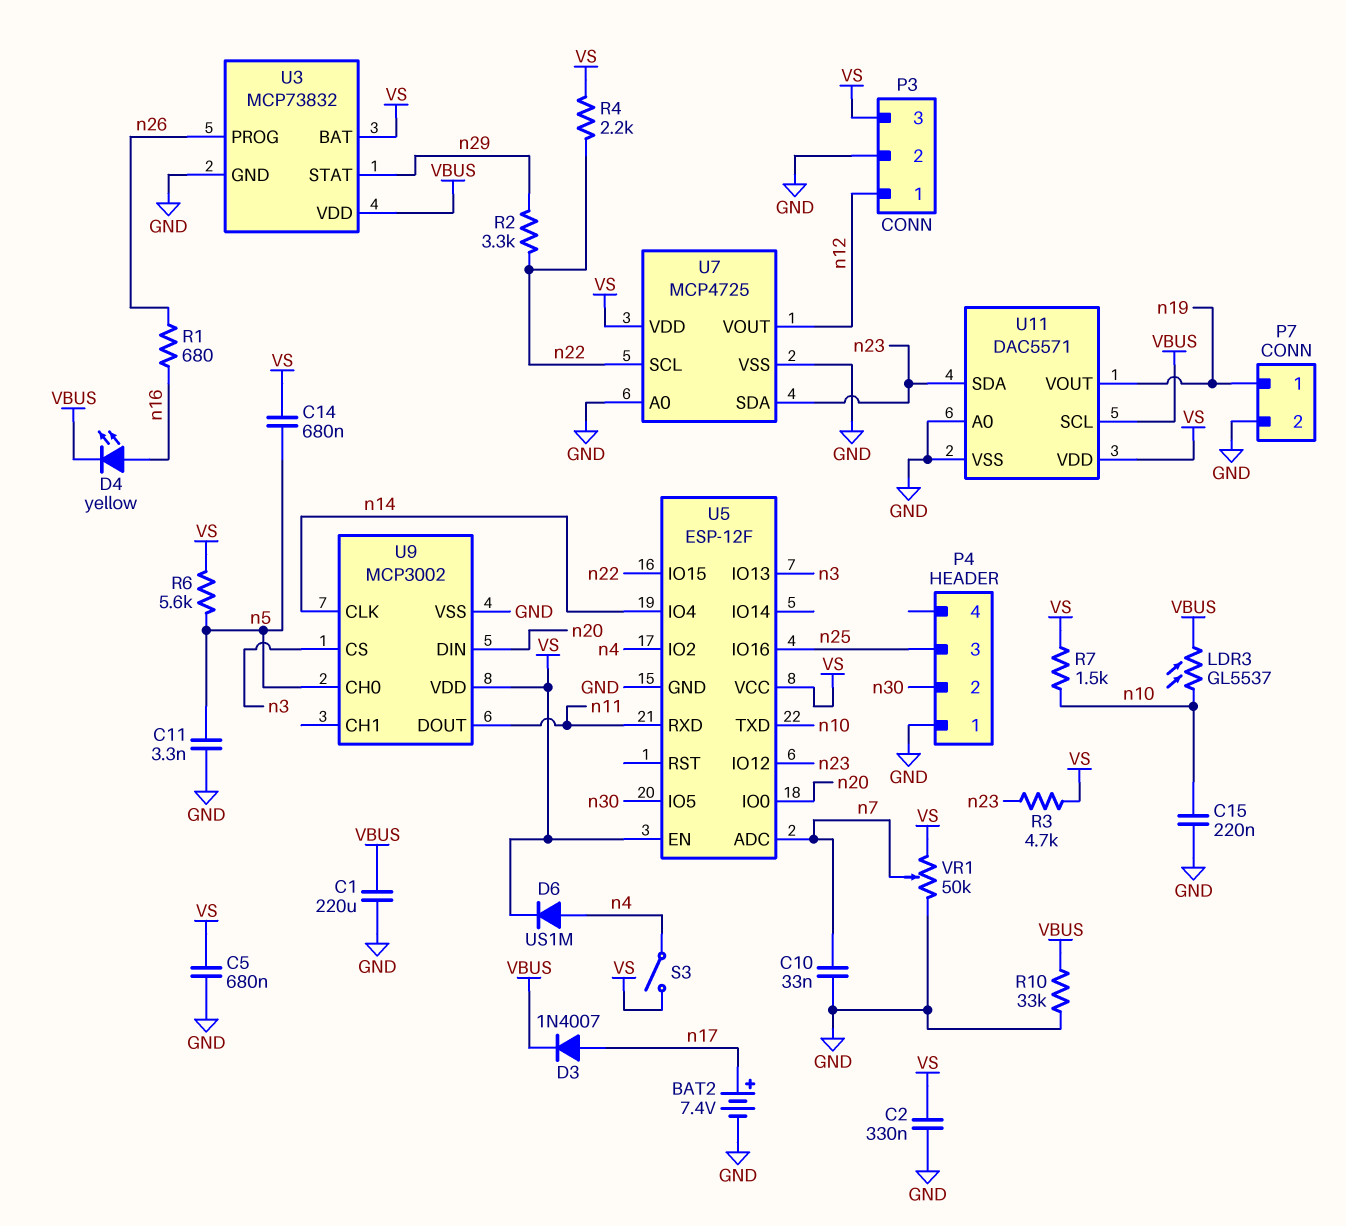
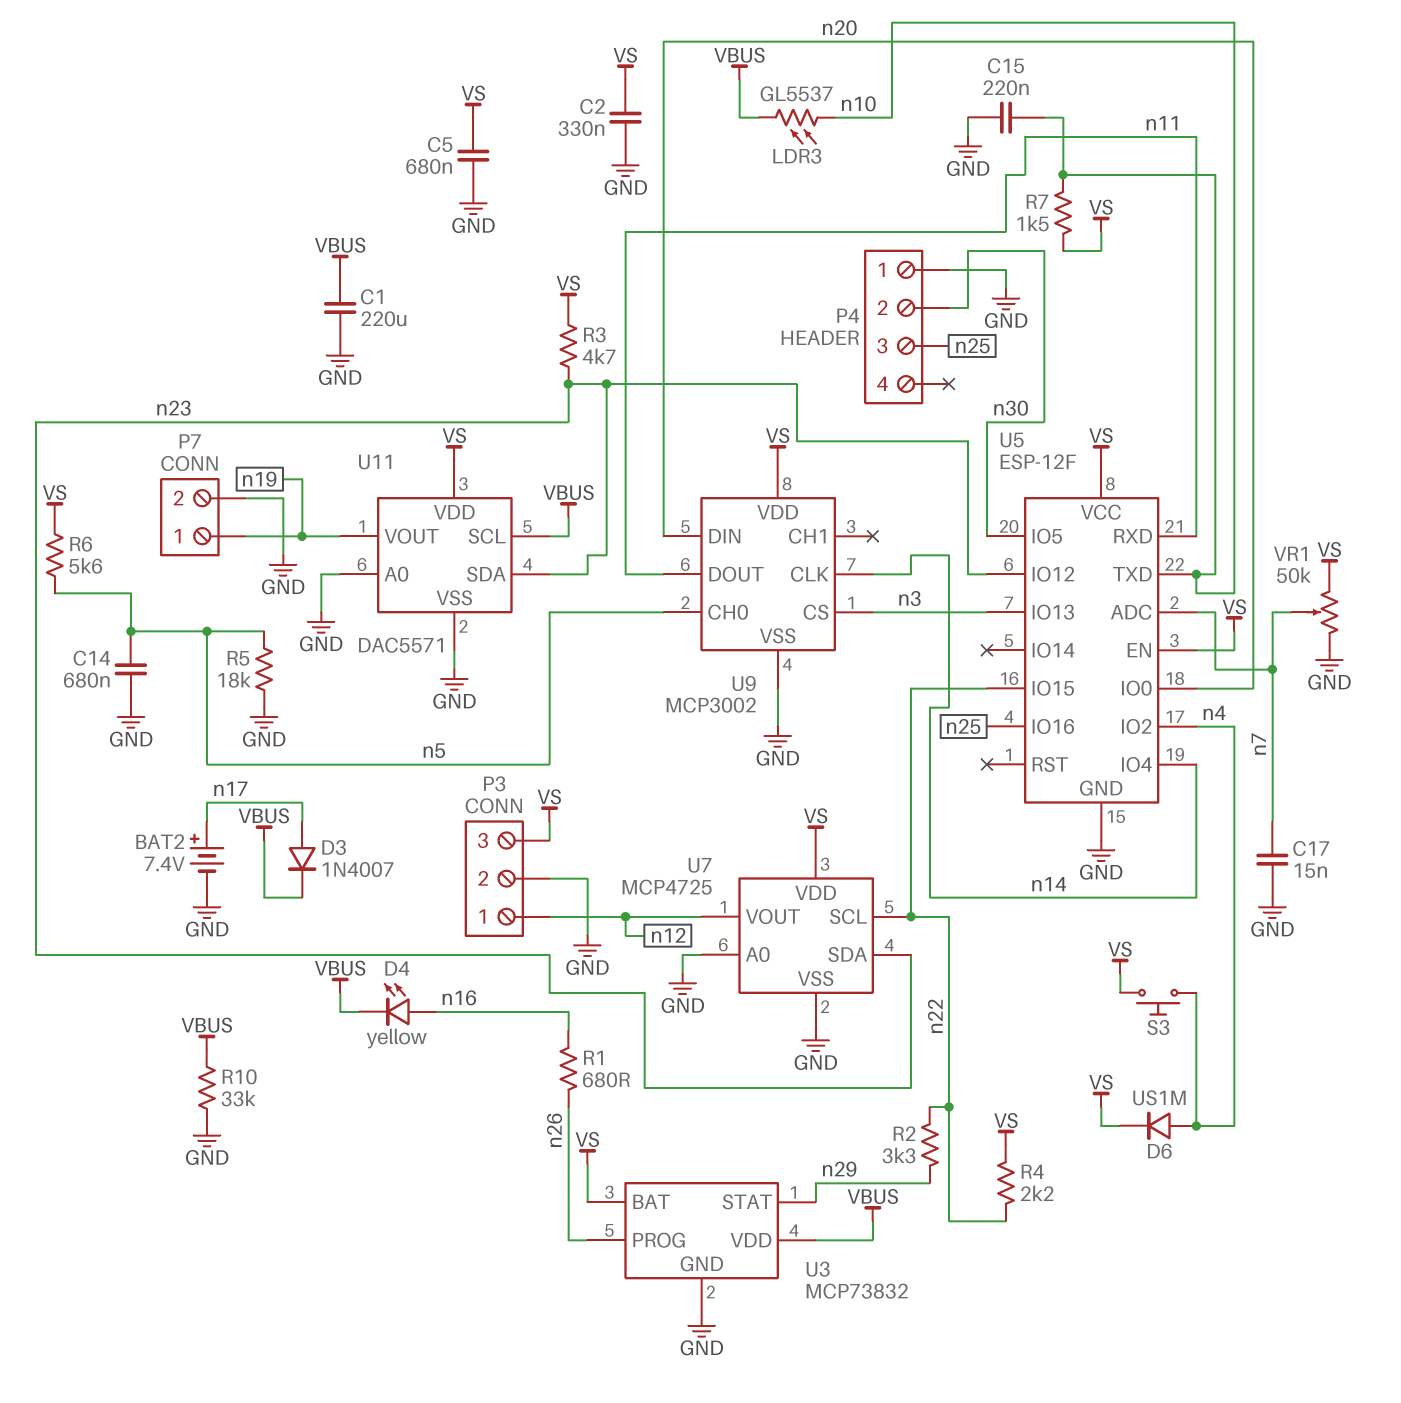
C10: 33nF (GND, n7) -> none
C11: 3.3nF (GND, n5) -> none
C14: 680nF (VS, n5) -> 680nF (GND, n5)
C17: none -> 15nF (GND, n7)
R5: none -> 18k (GND, n5)
S3: switch (VS, n4) -> button (VS, n4)

